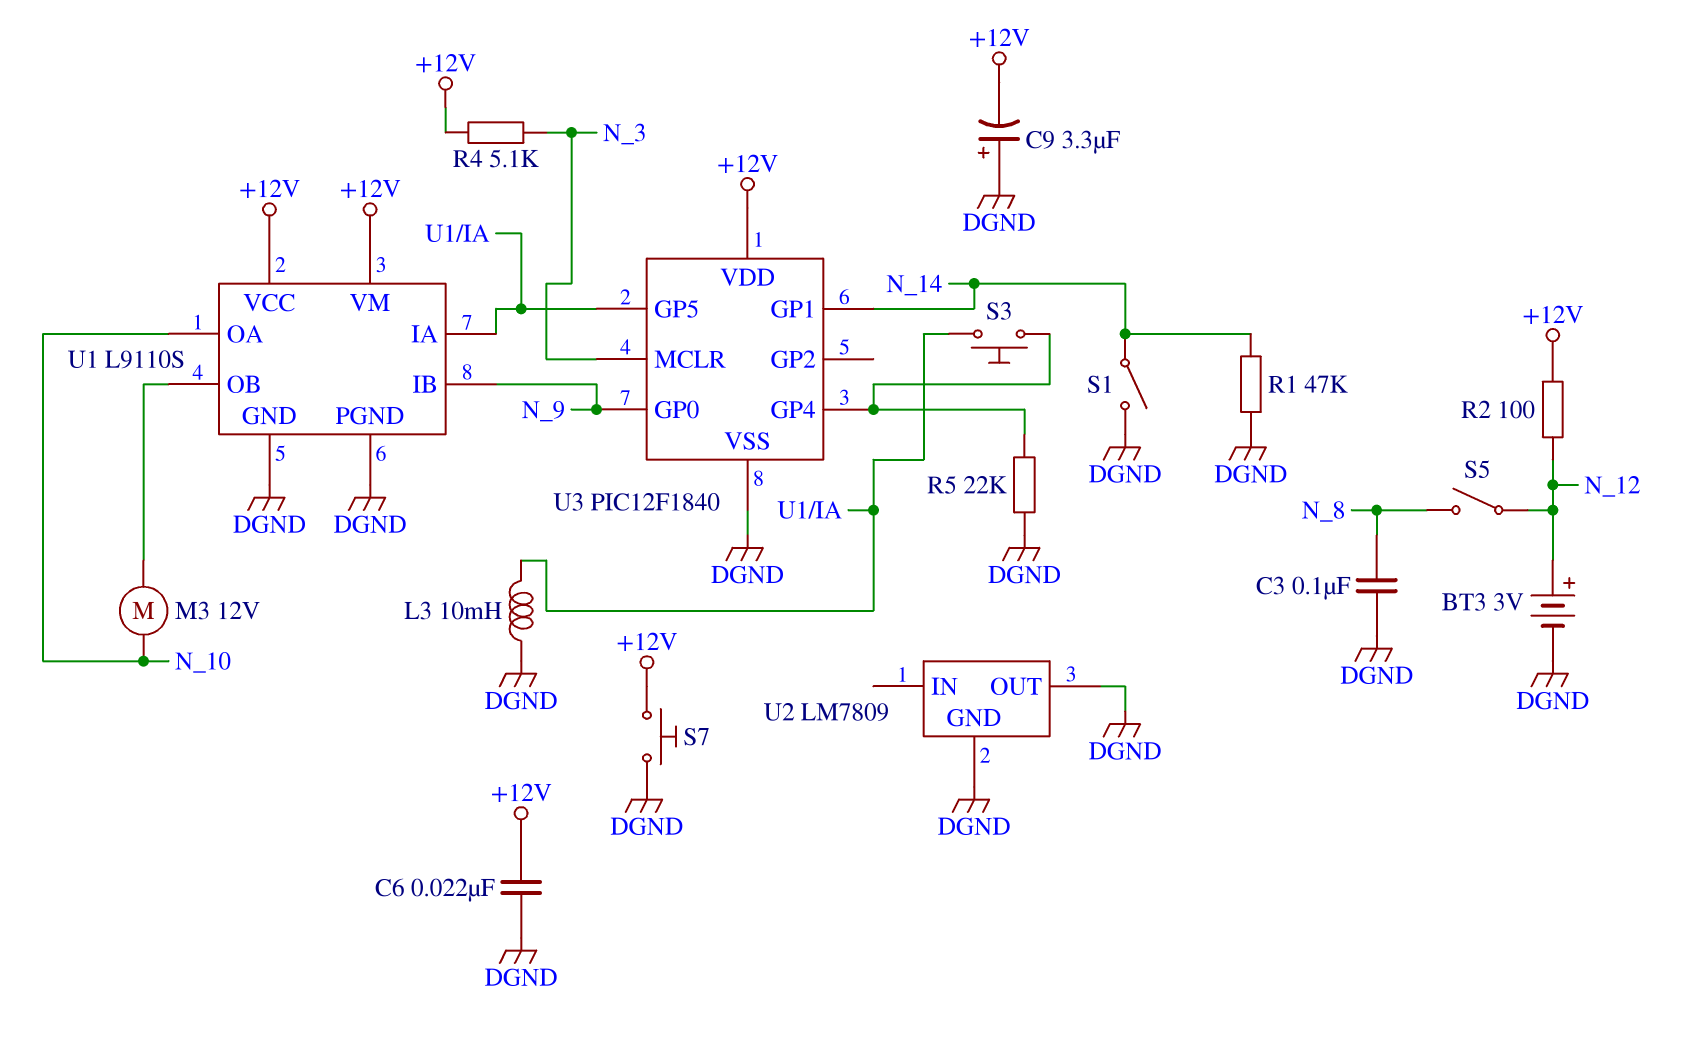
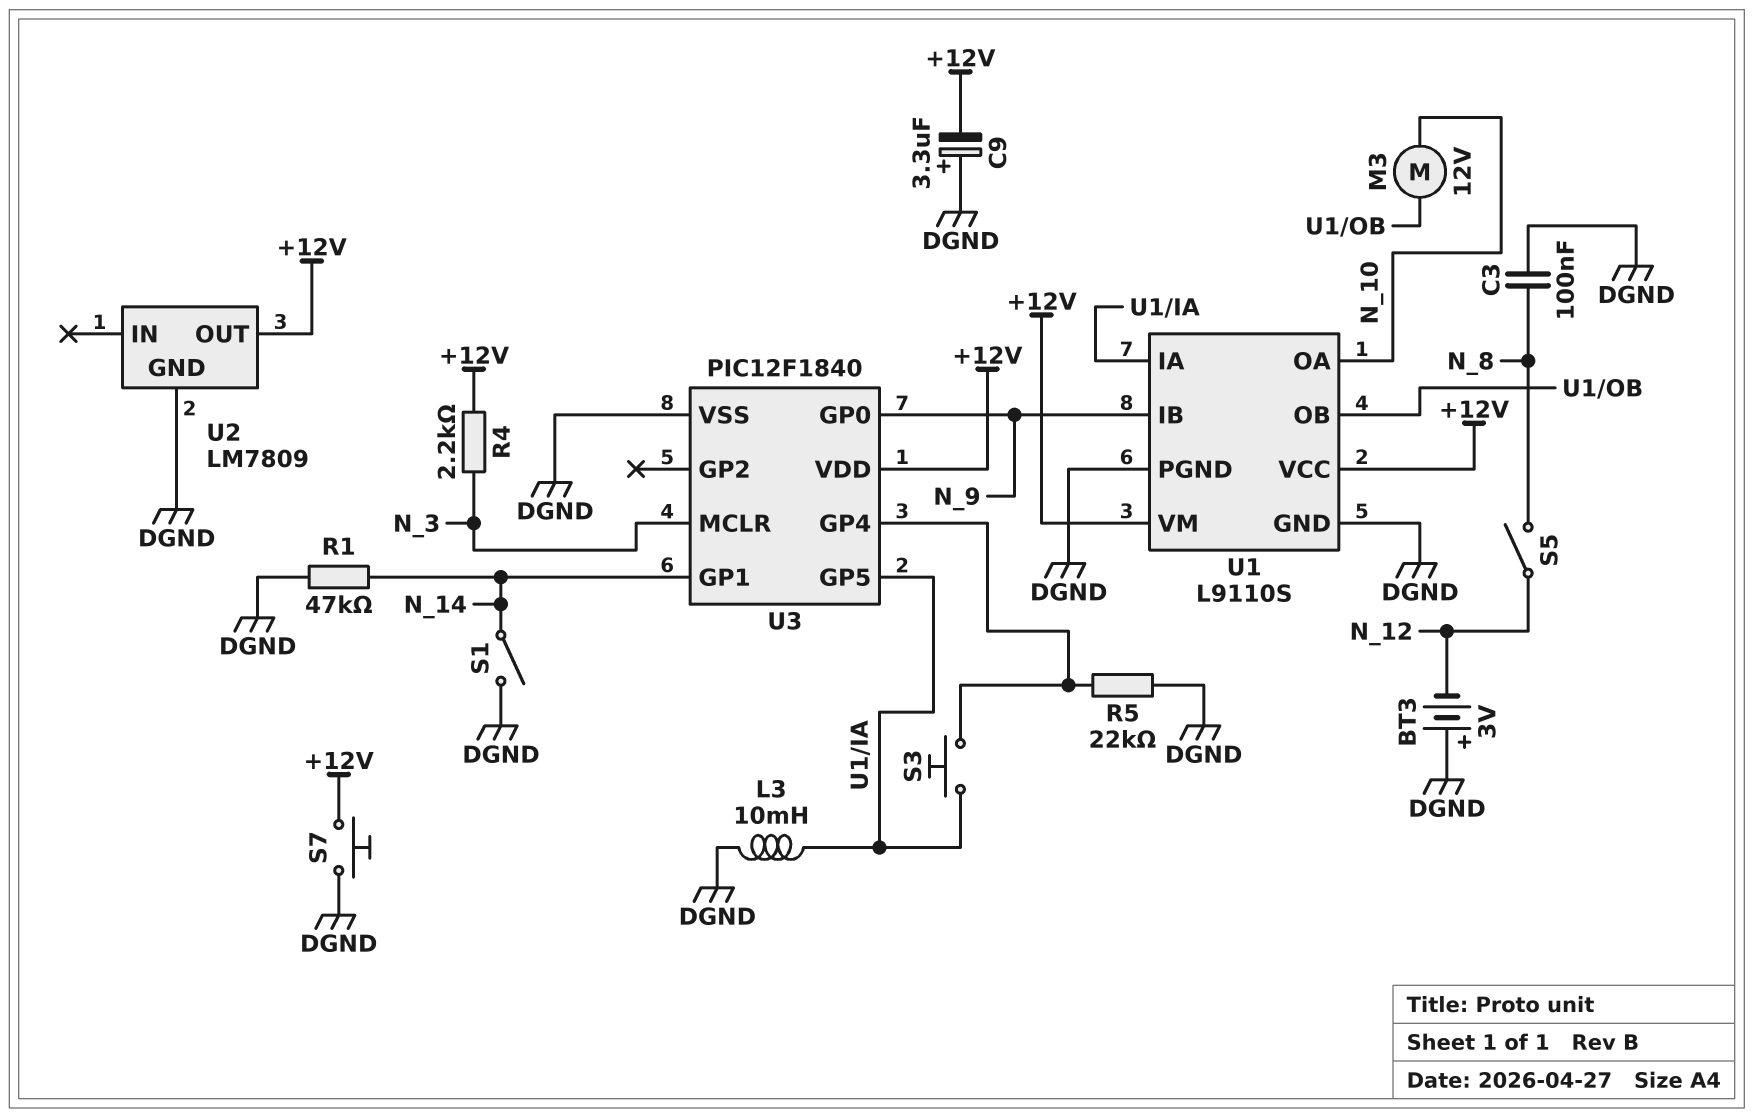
BT3: 3V (plus N_12, minus DGND) -> 3V (plus DGND, minus N_12)
C6: 22nF (+12V, DGND) -> none
R2: 100 (+12V, N_12) -> none
R4: 5.1k (+12V, N_3) -> 2.2k (+12V, N_3)
U2 pin OUT: DGND -> +12V

